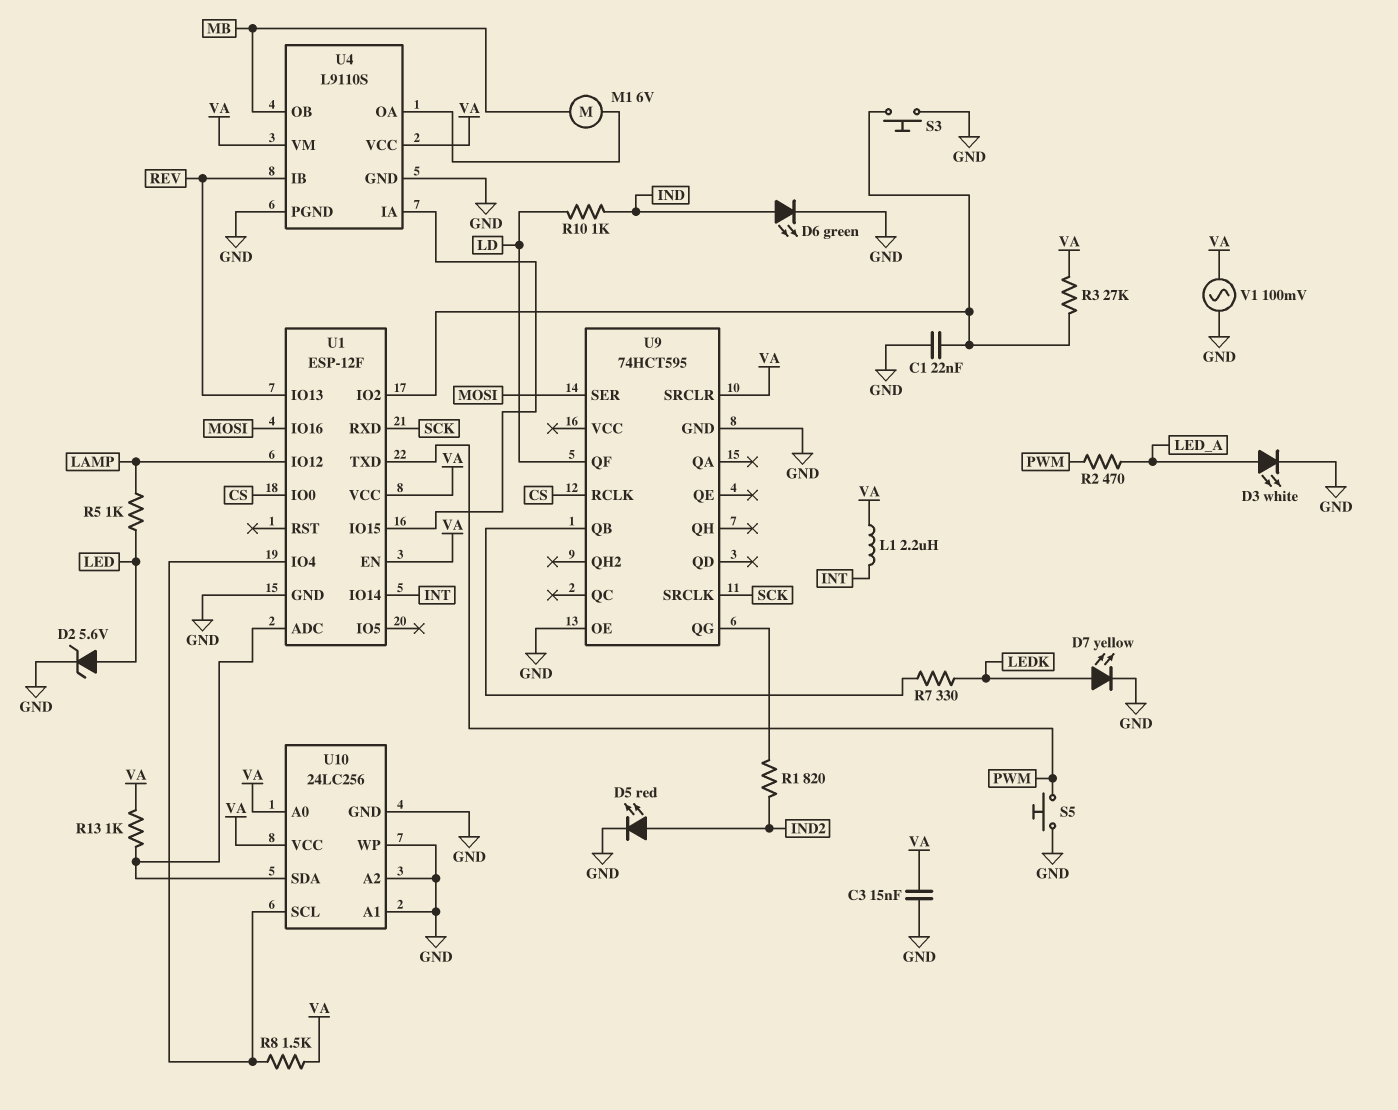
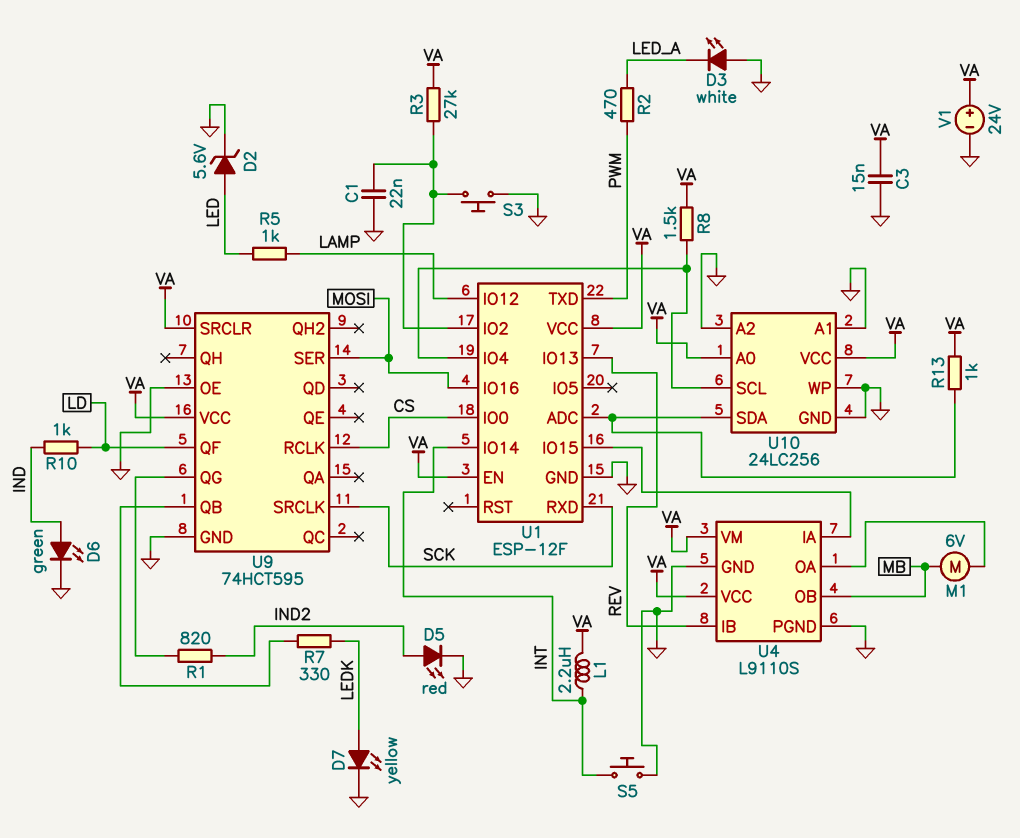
D3: LED white (A LED_A, K GND) -> LED white (A GND, K LED_A)
S5: button (GND, PWM) -> button (GND, INT)
U9 pin VCC: none -> VA
V1: AC 100mV (GND, VA) -> 24V (plus VA, minus GND)

